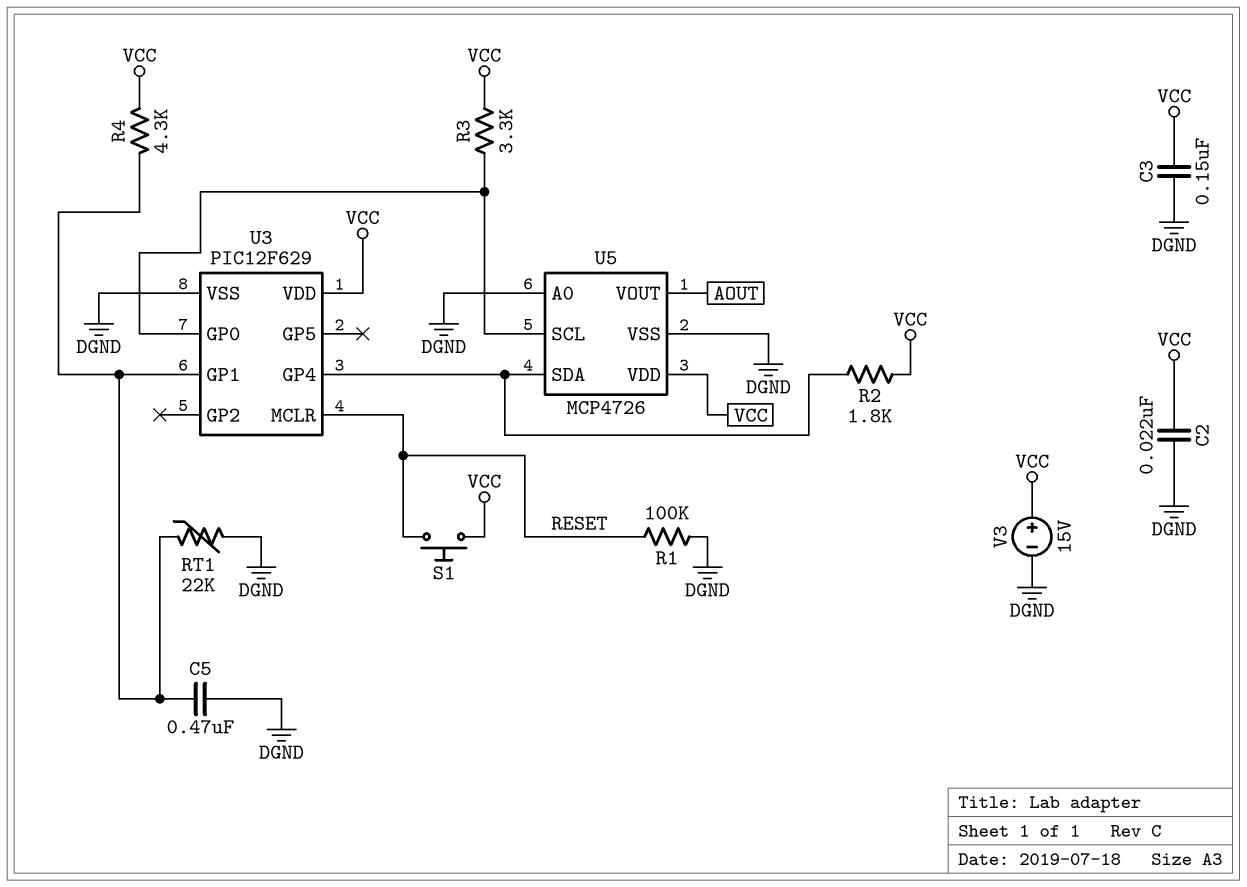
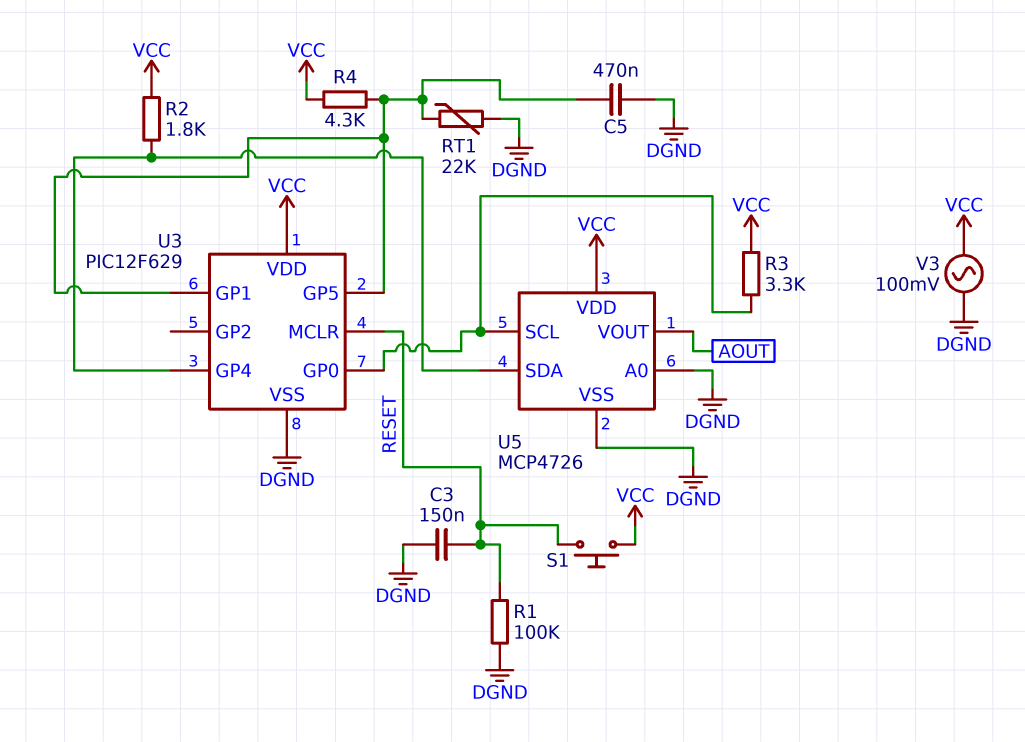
C2: 22nF (DGND, VCC) -> none
C3: 150nF (DGND, VCC) -> 150nF (DGND, RESET)
U3 pin GP5: none -> U3/GP1
V3: 15V (plus VCC, minus DGND) -> AC 100mV (DGND, VCC)

